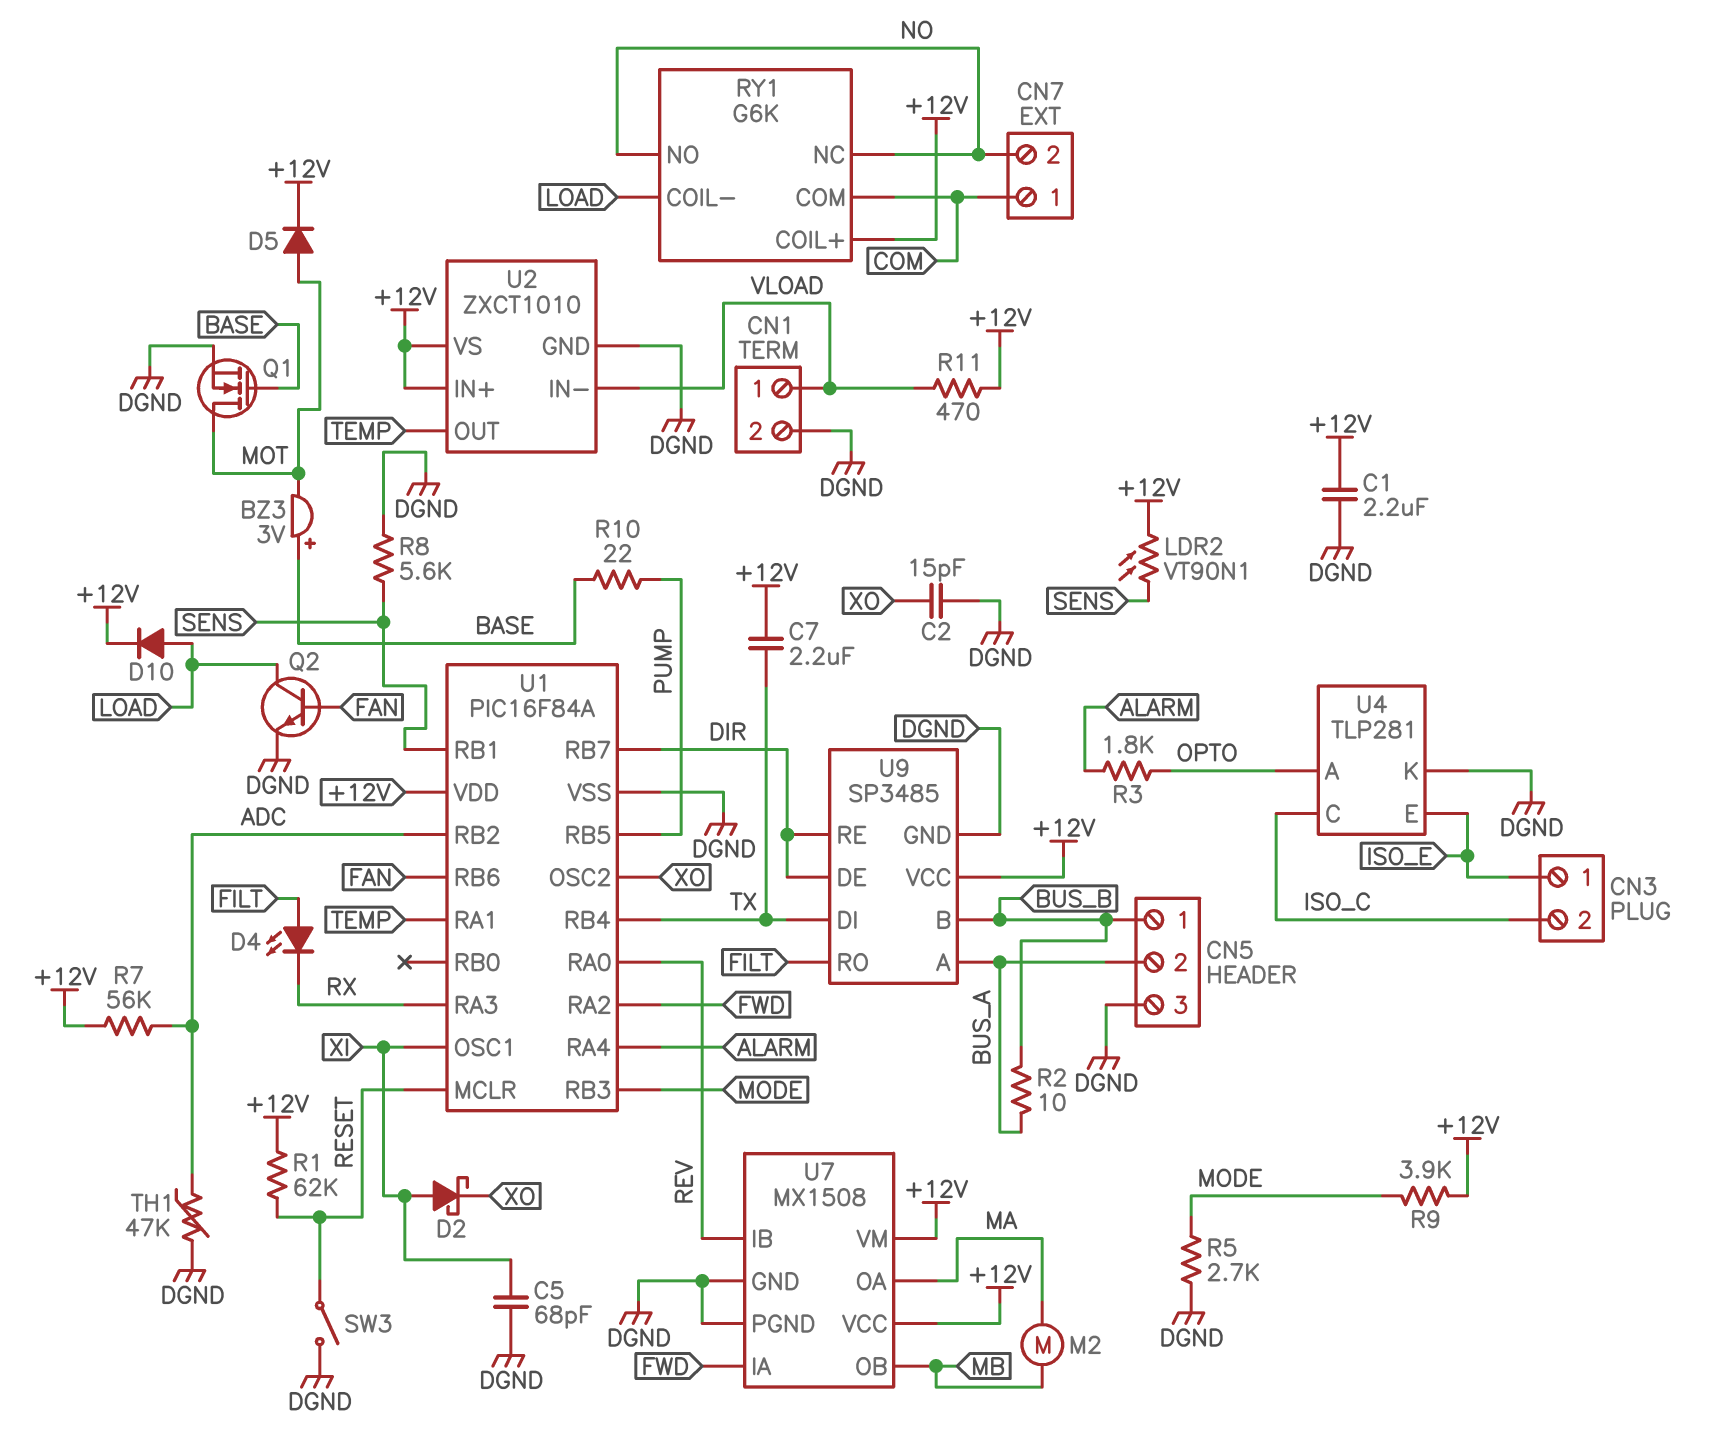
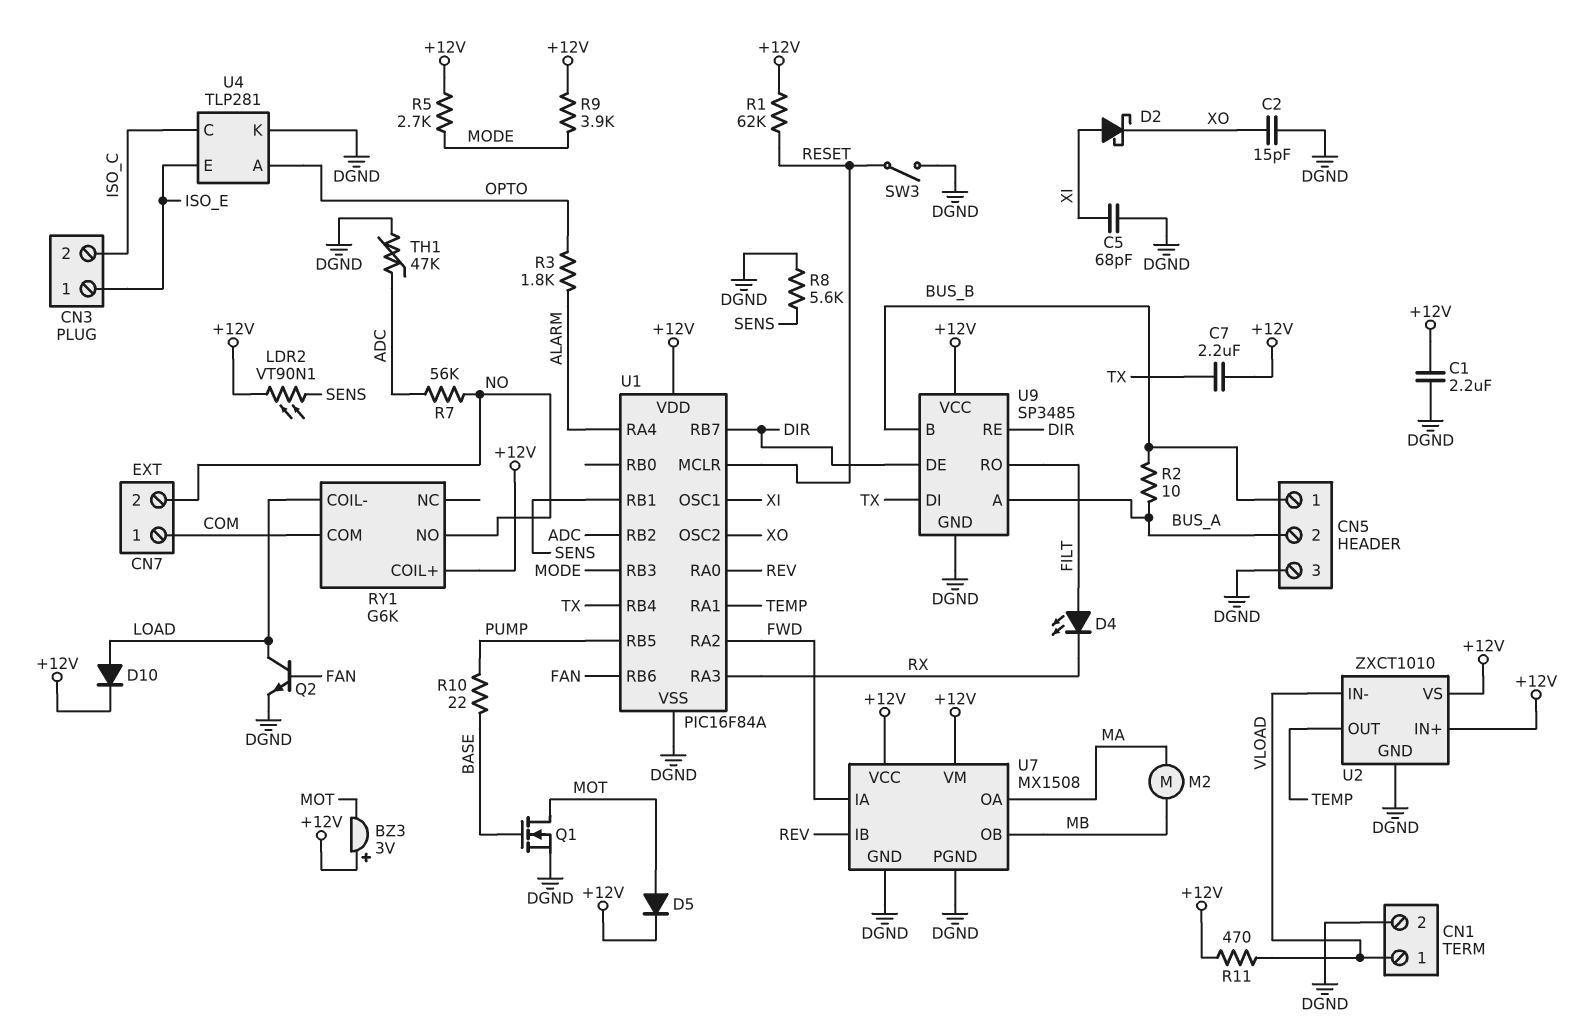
BZ3: buzzer 3V (plus BASE, minus MOT) -> buzzer 3V (plus +12V, minus MOT)
R5: 2.7k (DGND, MODE) -> 2.7k (+12V, MODE)
R7: 56k (+12V, ADC) -> 56k (ADC, NO)
RY1 pin NC: NO -> none

